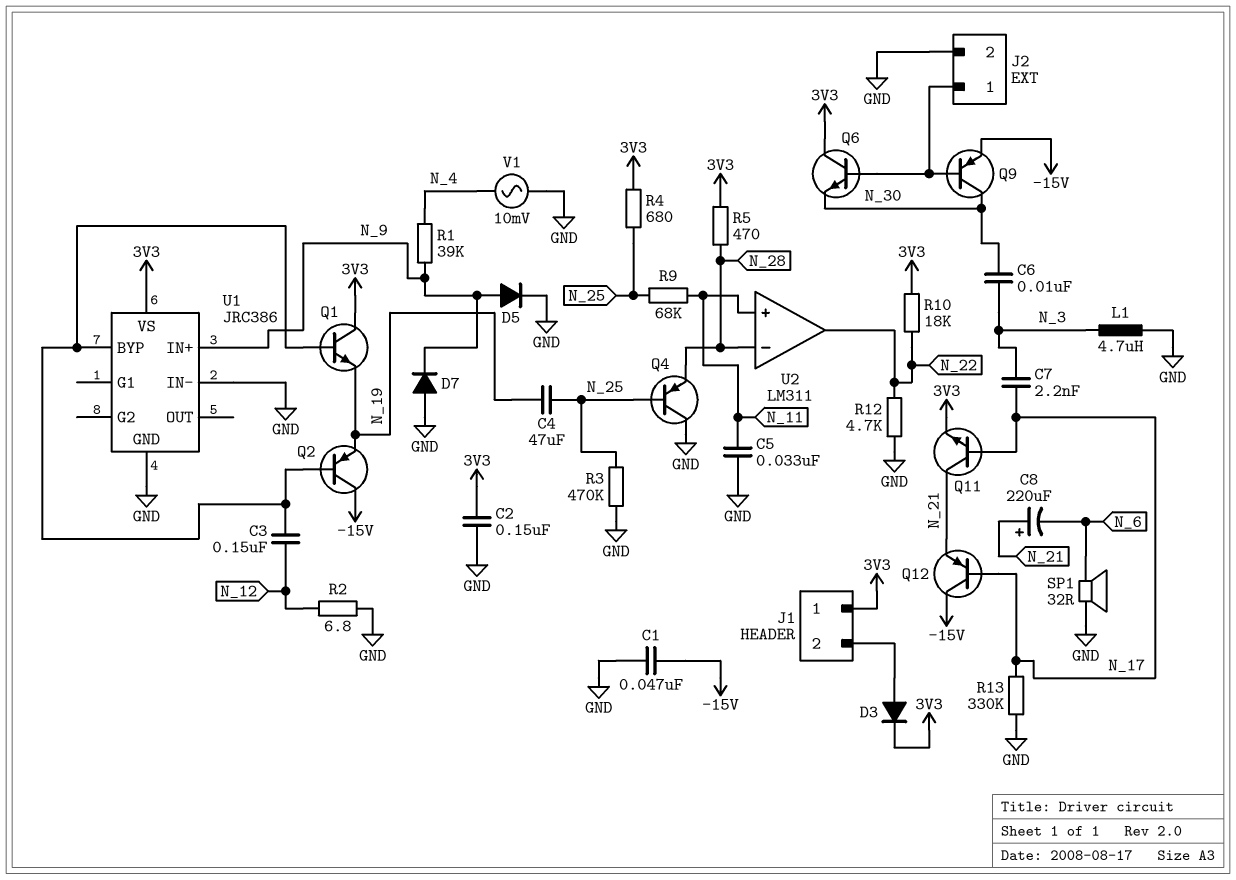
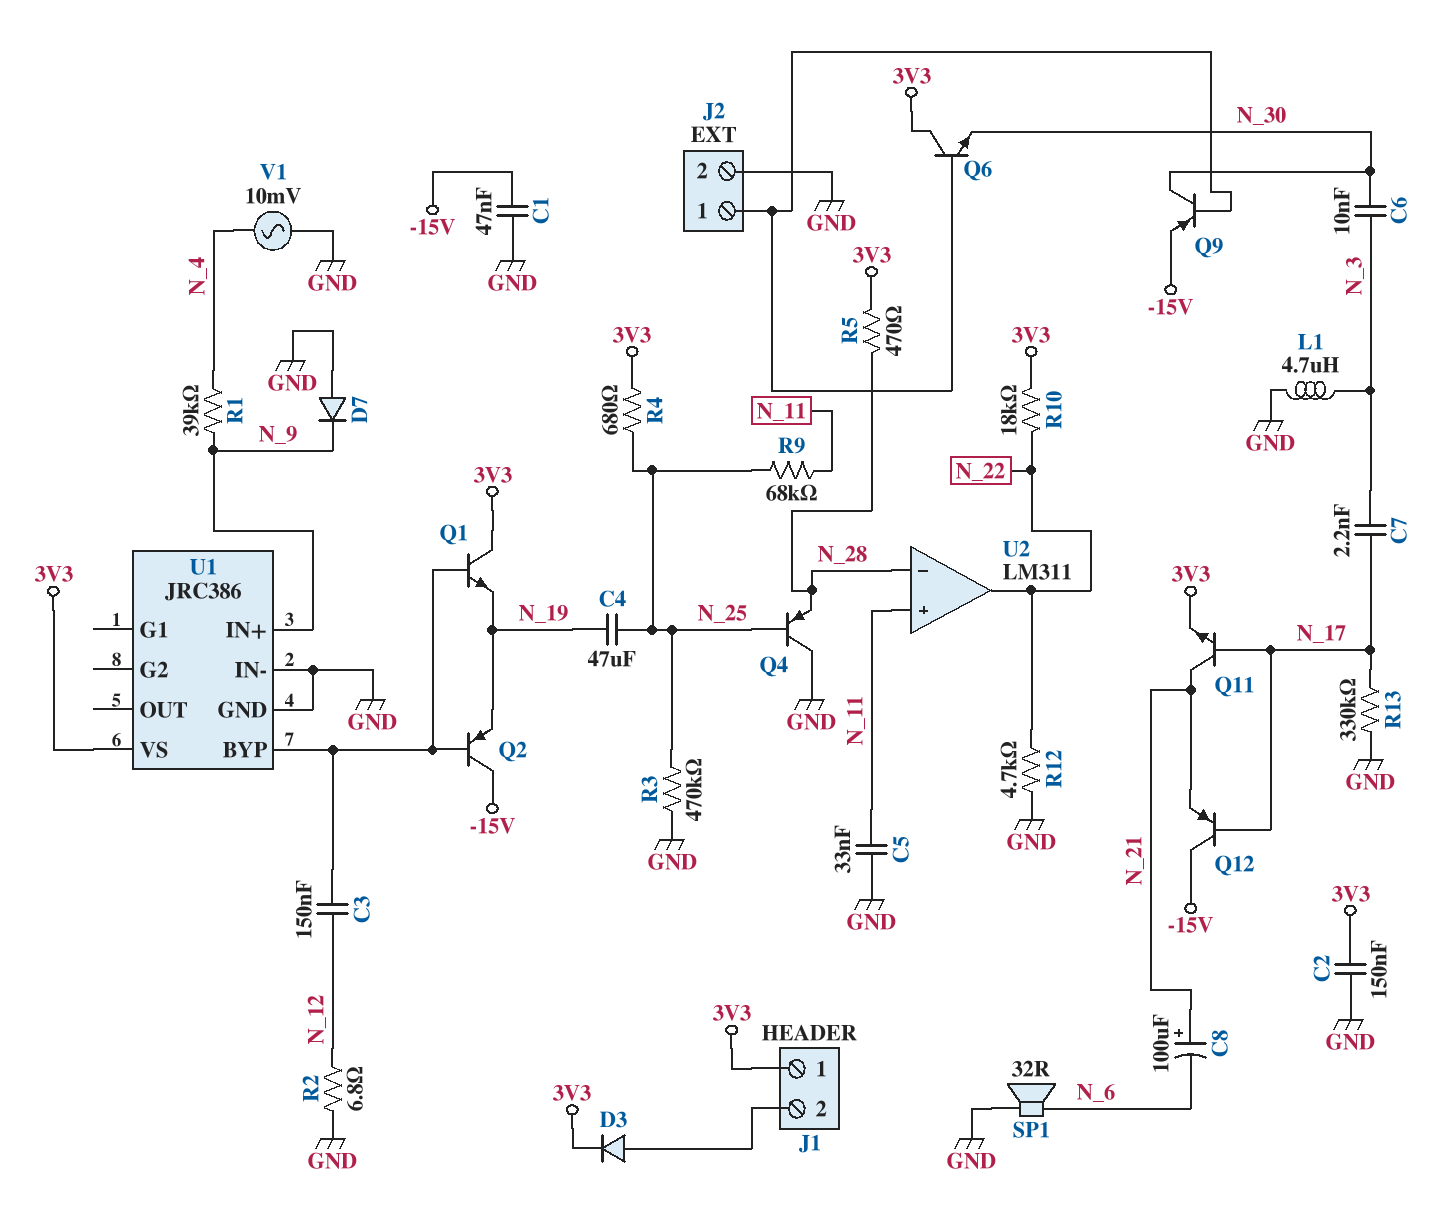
C8: 220uF (plus N_21, minus N_6) -> 100uF (plus N_21, minus N_6)
D5: diode (A N_9, K GND) -> none

